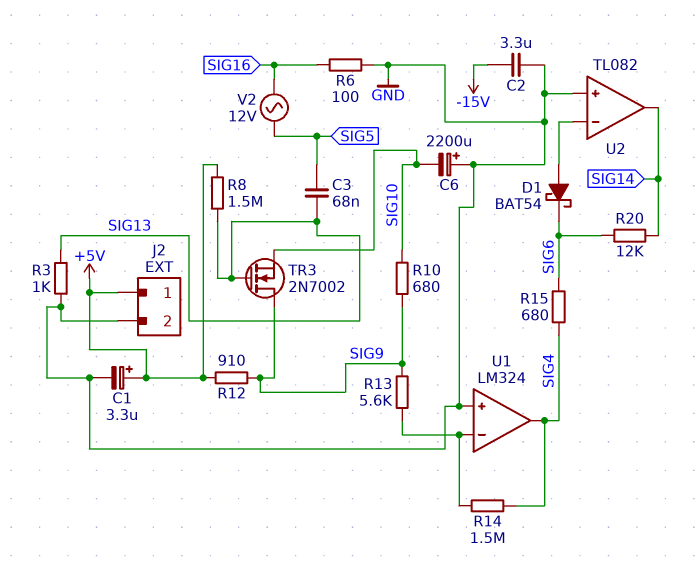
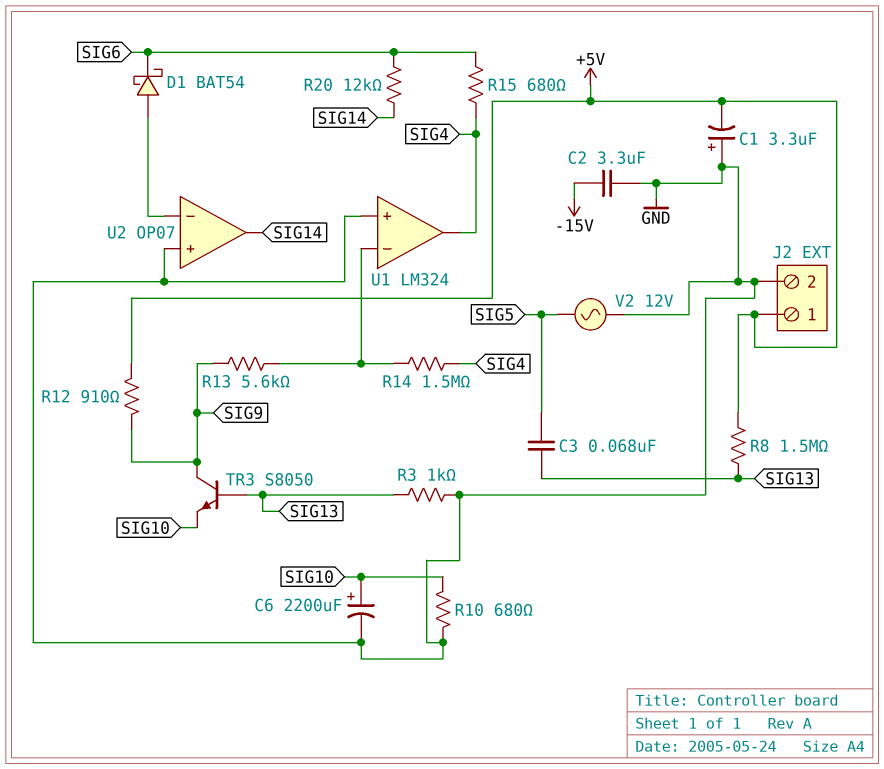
C1: 3.3uF (plus +5V, minus GND) -> 3.3uF (plus GND, minus +5V)
C6: 2200uF (plus GND, minus SIG10) -> 2200uF (plus SIG10, minus GND)
R6: 100 (GND, SIG16) -> none
R10: 680 (SIG9, SIG10) -> 680 (GND, SIG10)
TR3: NMOS 2N7002 (G SIG13, D SIG9, S SIG10) -> NPN S8050 (B SIG13, C SIG9, E SIG10)
U2: TL082 -> OP07
V2: AC 12V (SIG5, SIG16) -> AC 12V (GND, SIG5)

